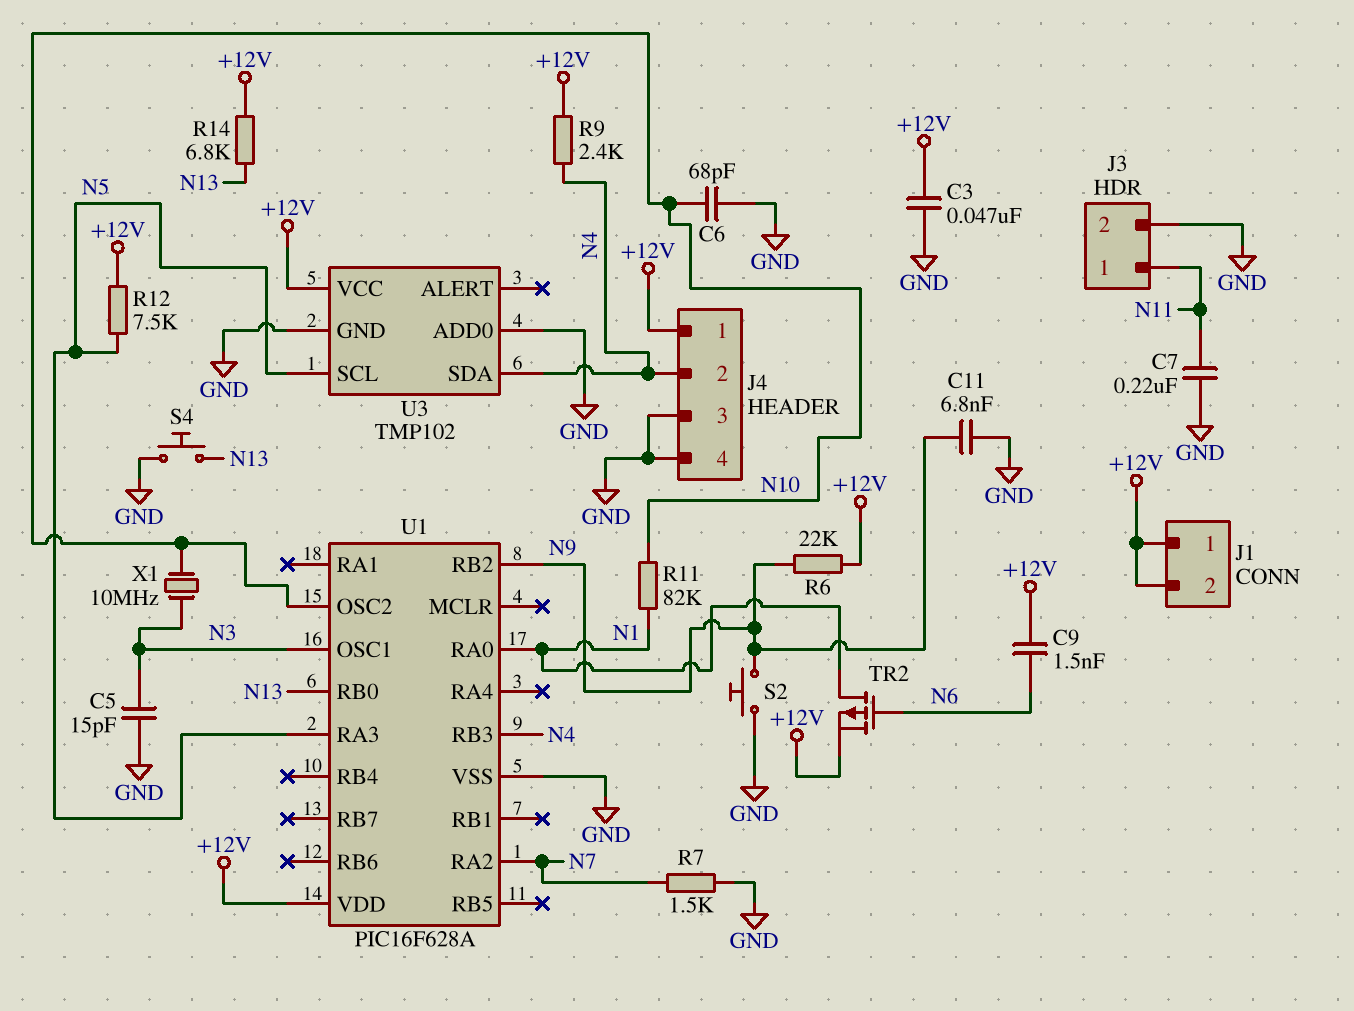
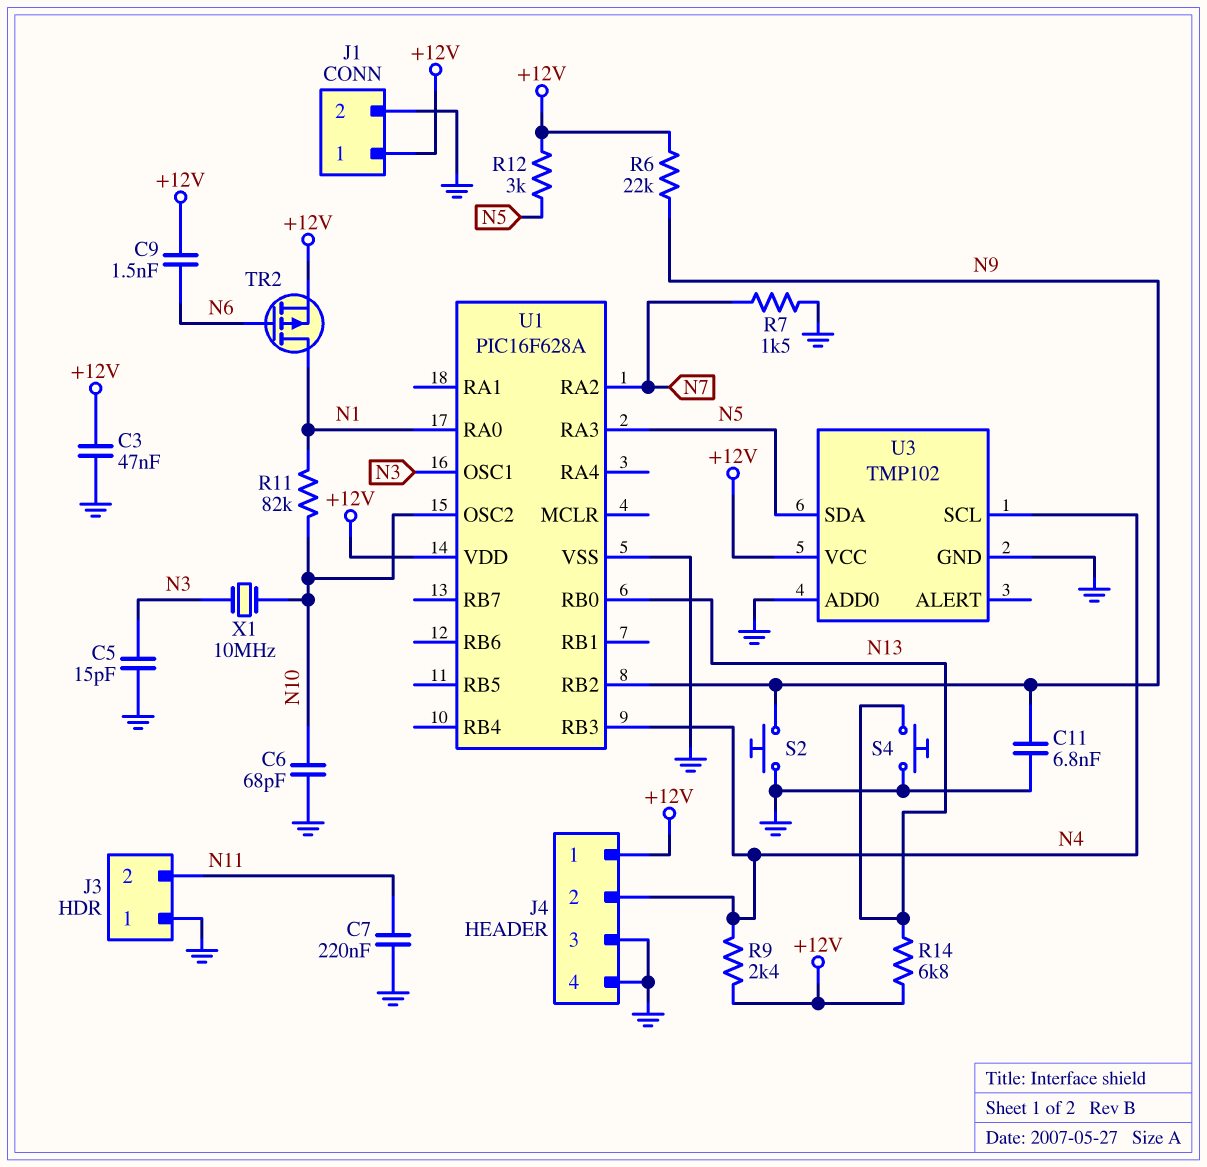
J1 pin 2: +12V -> GND
J3 pin 1: N11 -> GND
J3 pin 2: GND -> N11
R12: 7.5k (+12V, N5) -> 3k (+12V, N5)
U3 pin SCL: N5 -> N4
U3 pin SDA: N4 -> N5

